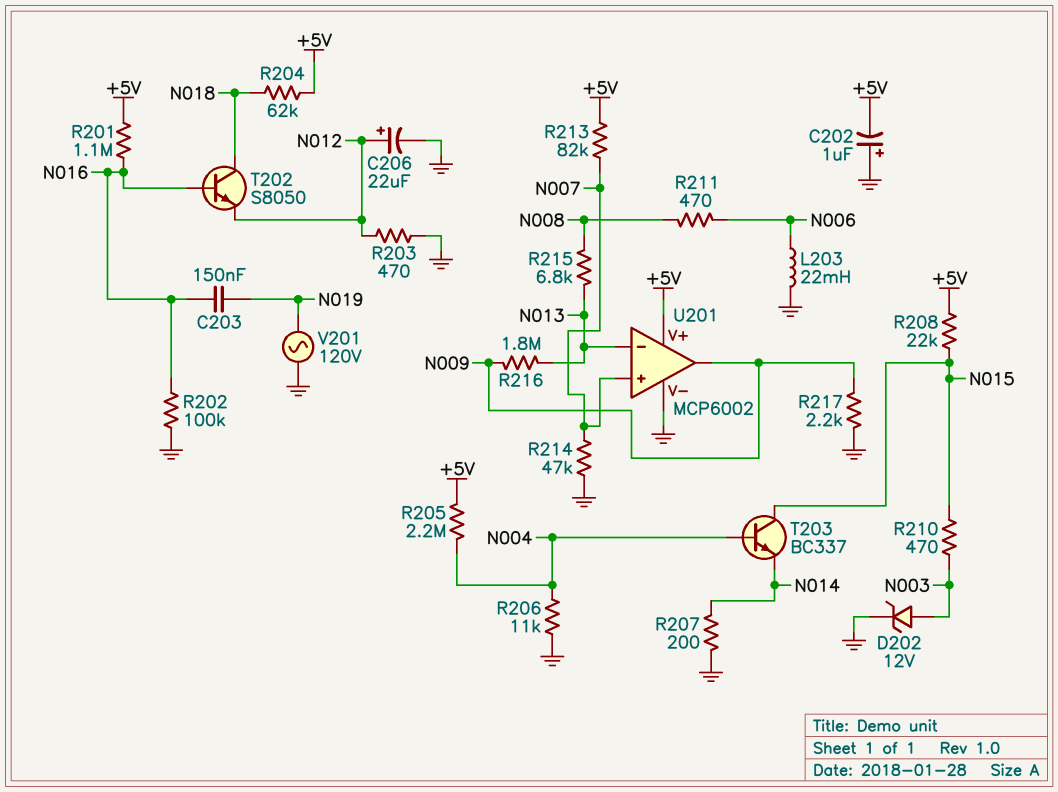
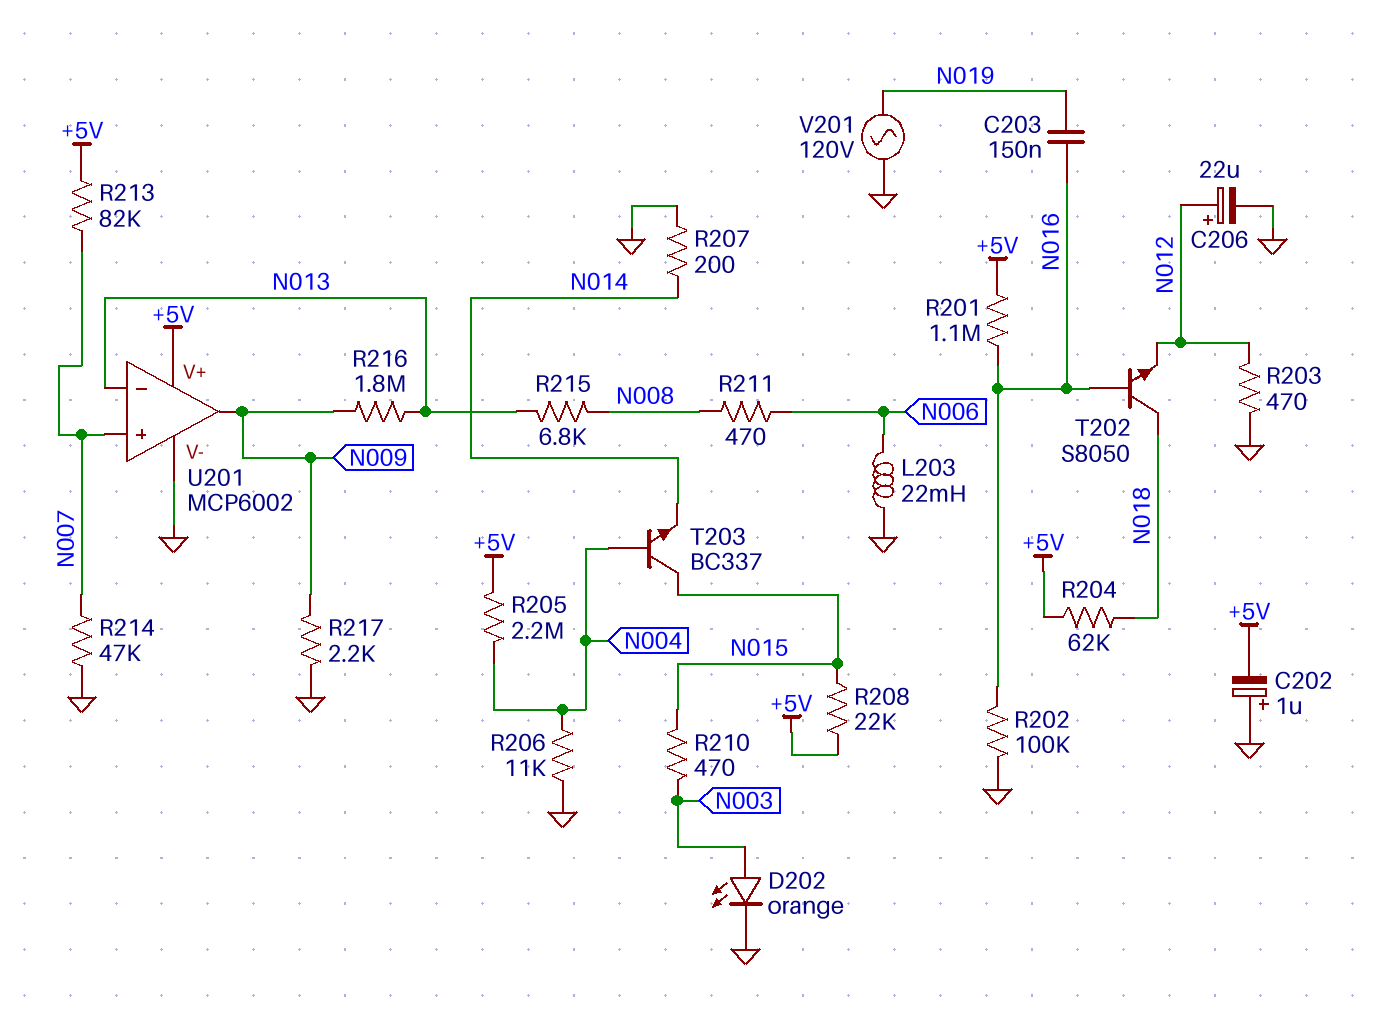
D202: zener 12V (A N003, K GND) -> LED orange (A N003, K GND)

